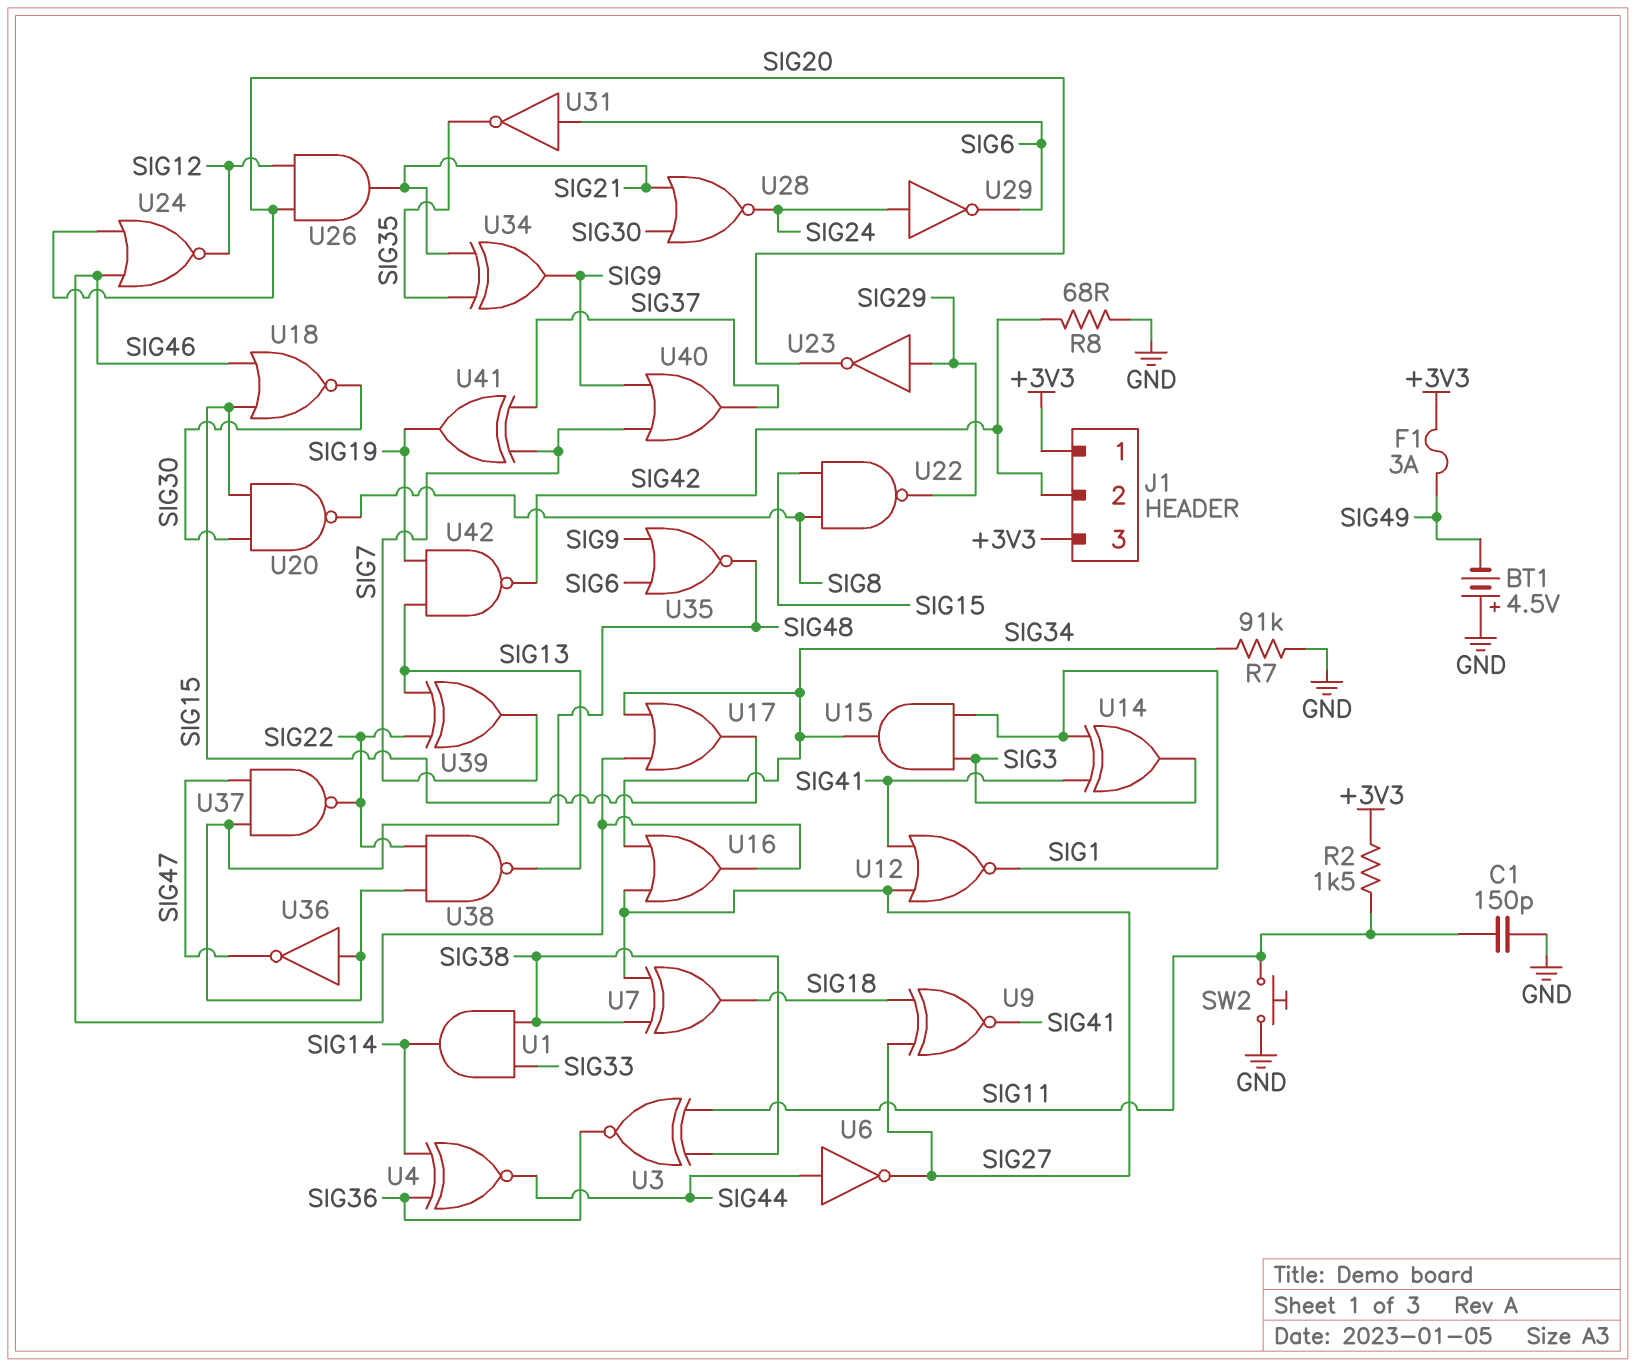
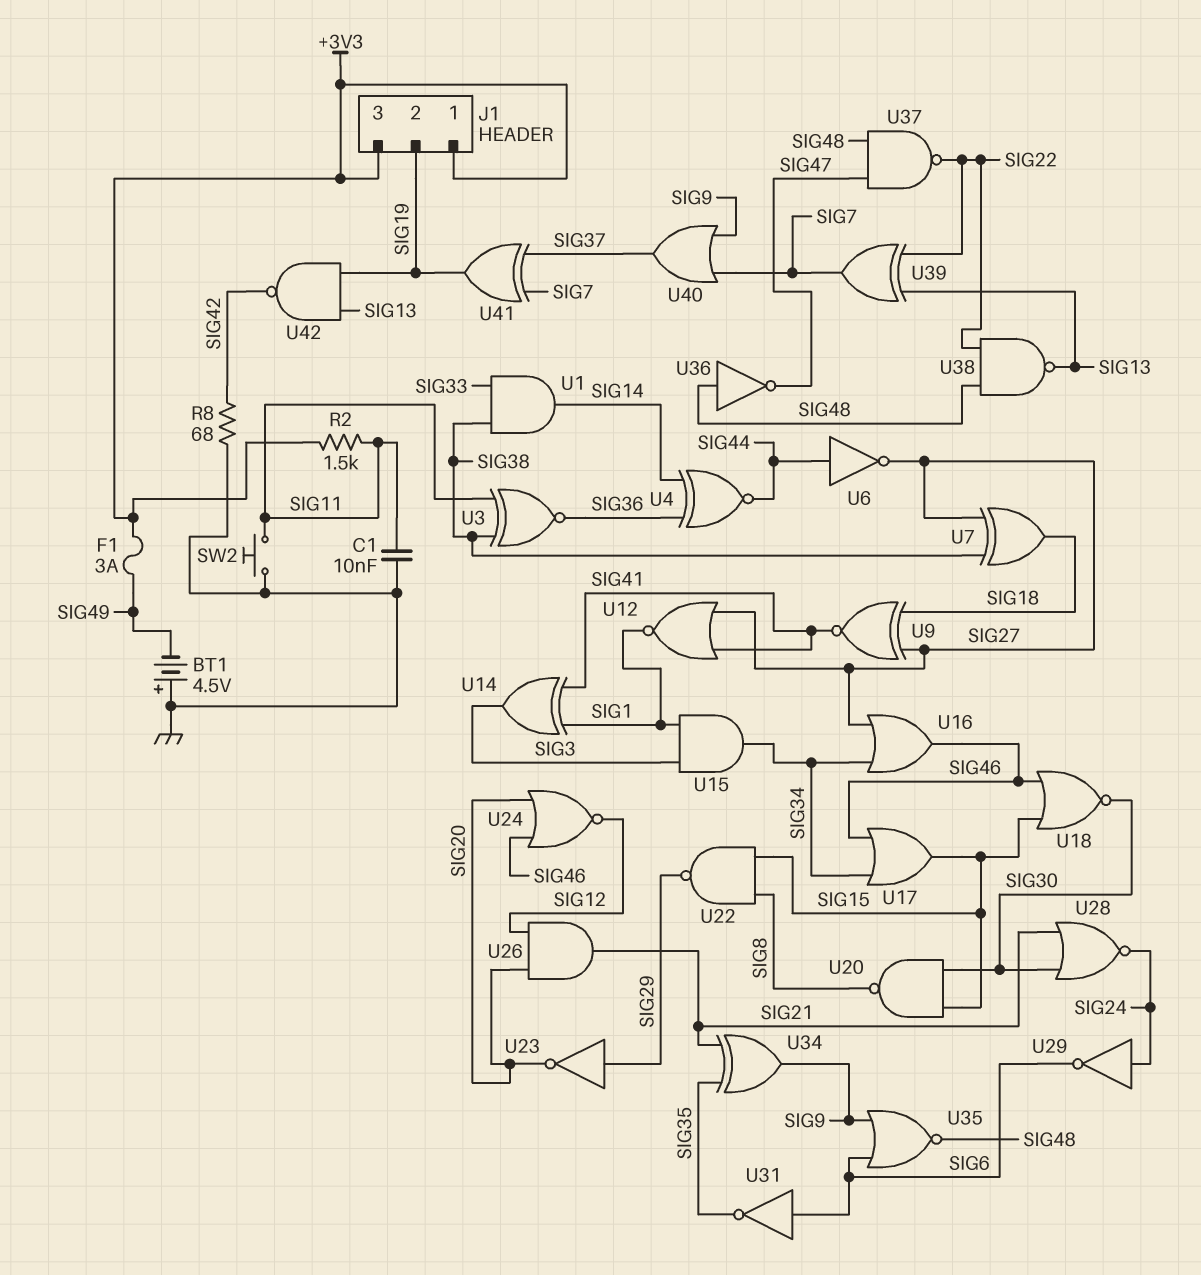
C1: 150pF (GND, SIG11) -> 10nF (GND, SIG11)
J1 pin 2: SIG42 -> SIG19
R7: 91k (GND, SIG34) -> none

